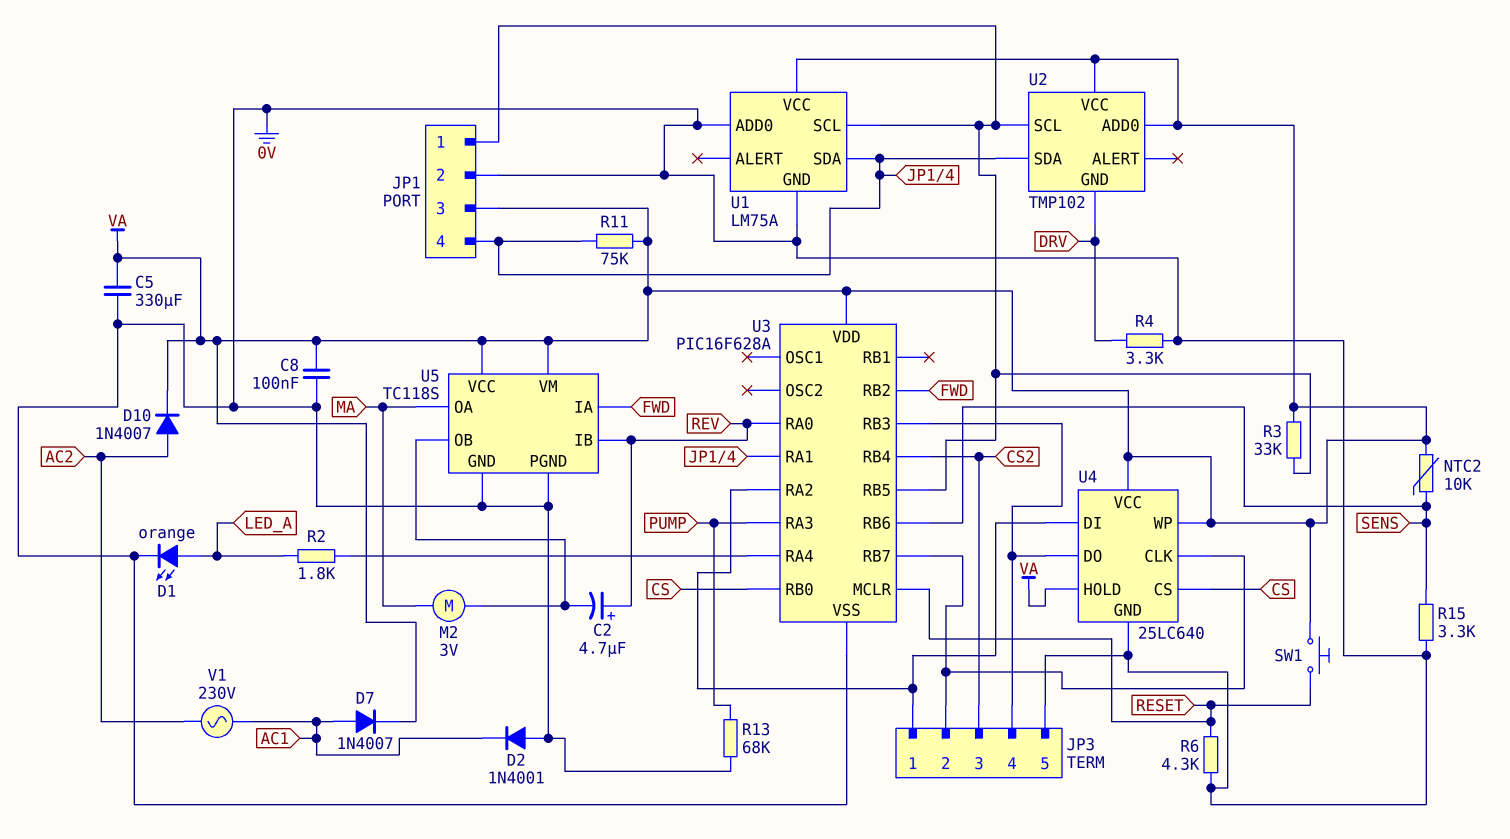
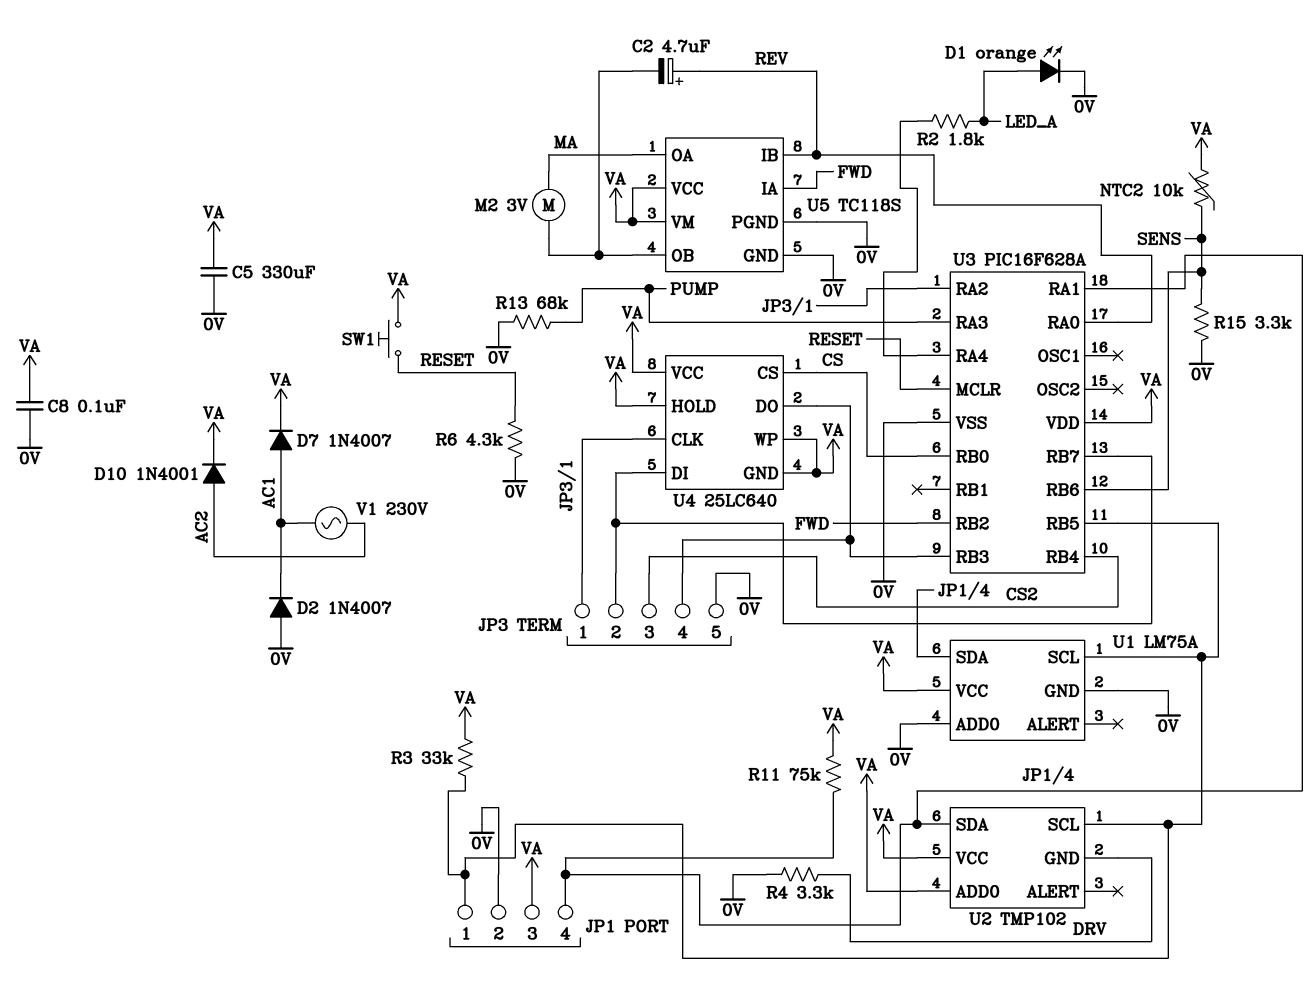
D2: diode 1N4001 (A 0V, K AC1) -> diode 1N4007 (A 0V, K AC1)
D10: diode 1N4007 (A AC2, K VA) -> diode 1N4001 (A AC2, K VA)
U4 pin CLK: JP3/2 -> JP3/1
U4 pin DI: JP3/1 -> JP3/2
U4 pin GND: 0V -> VA

